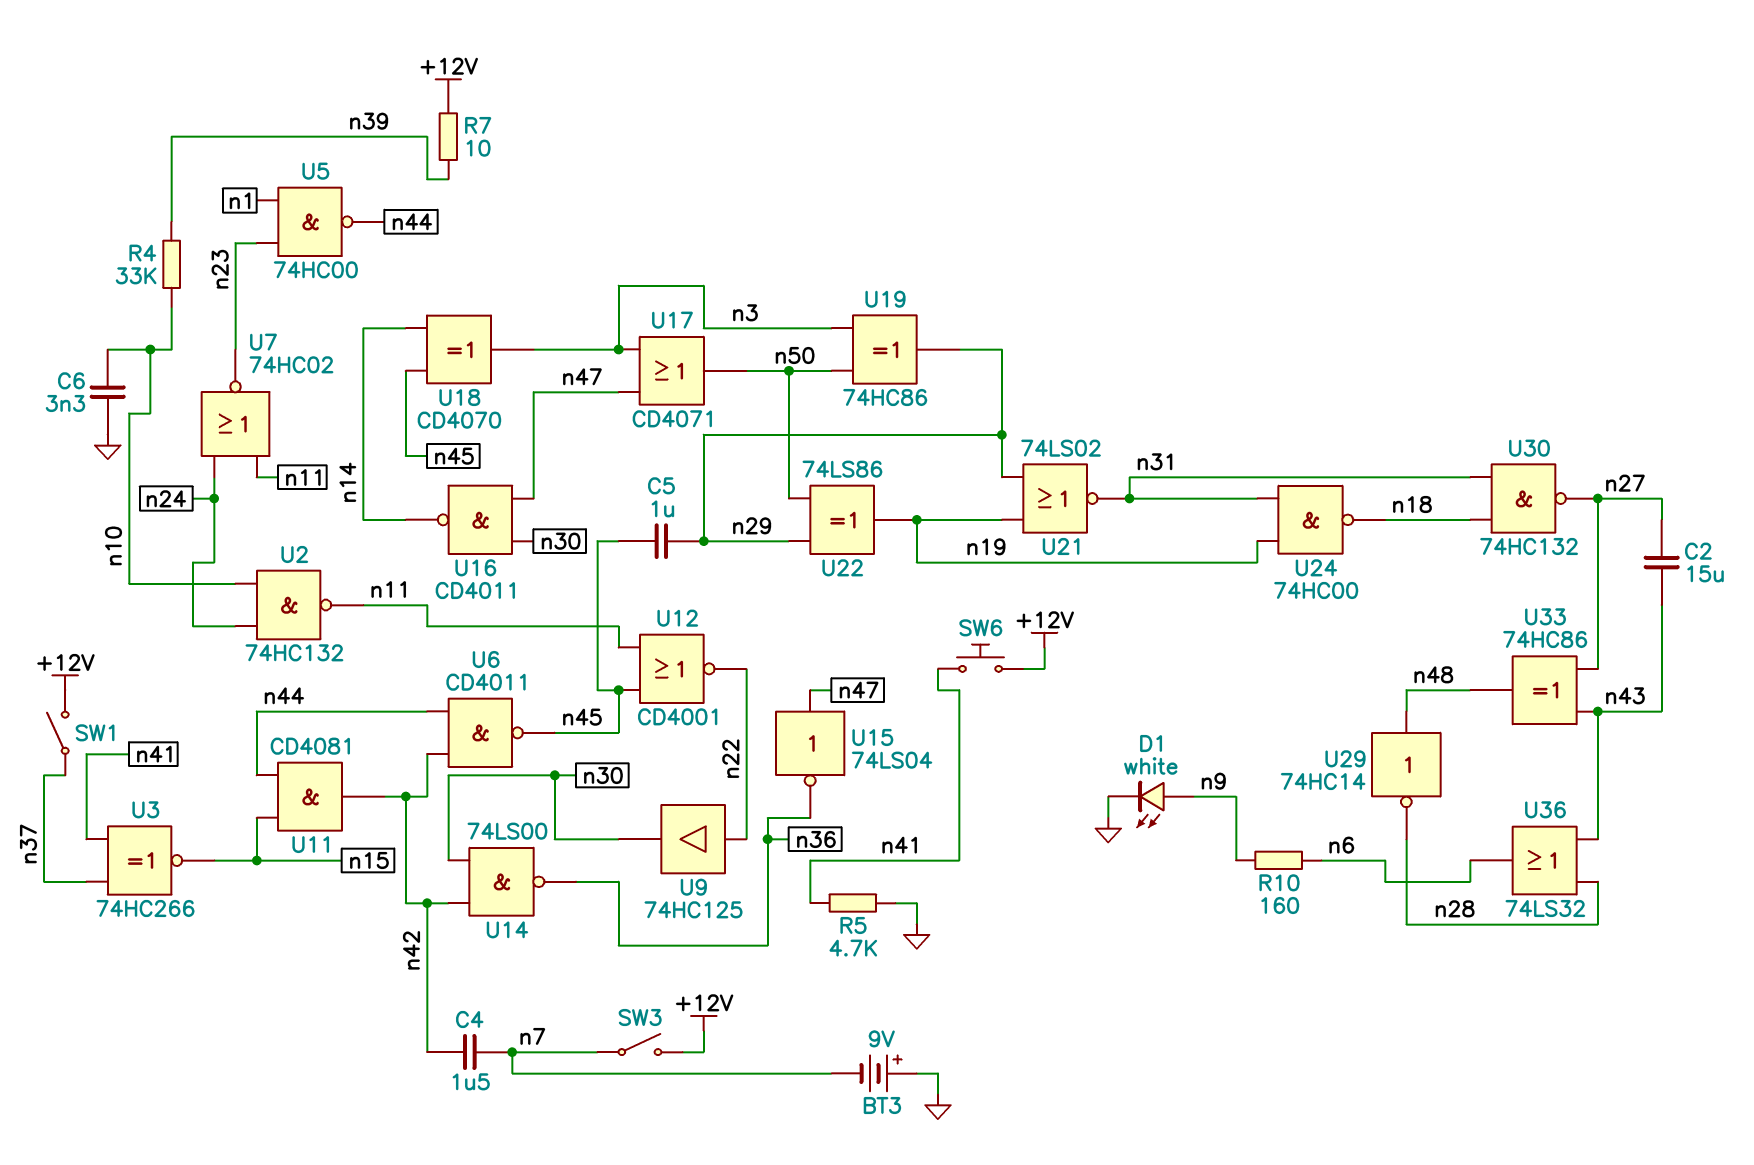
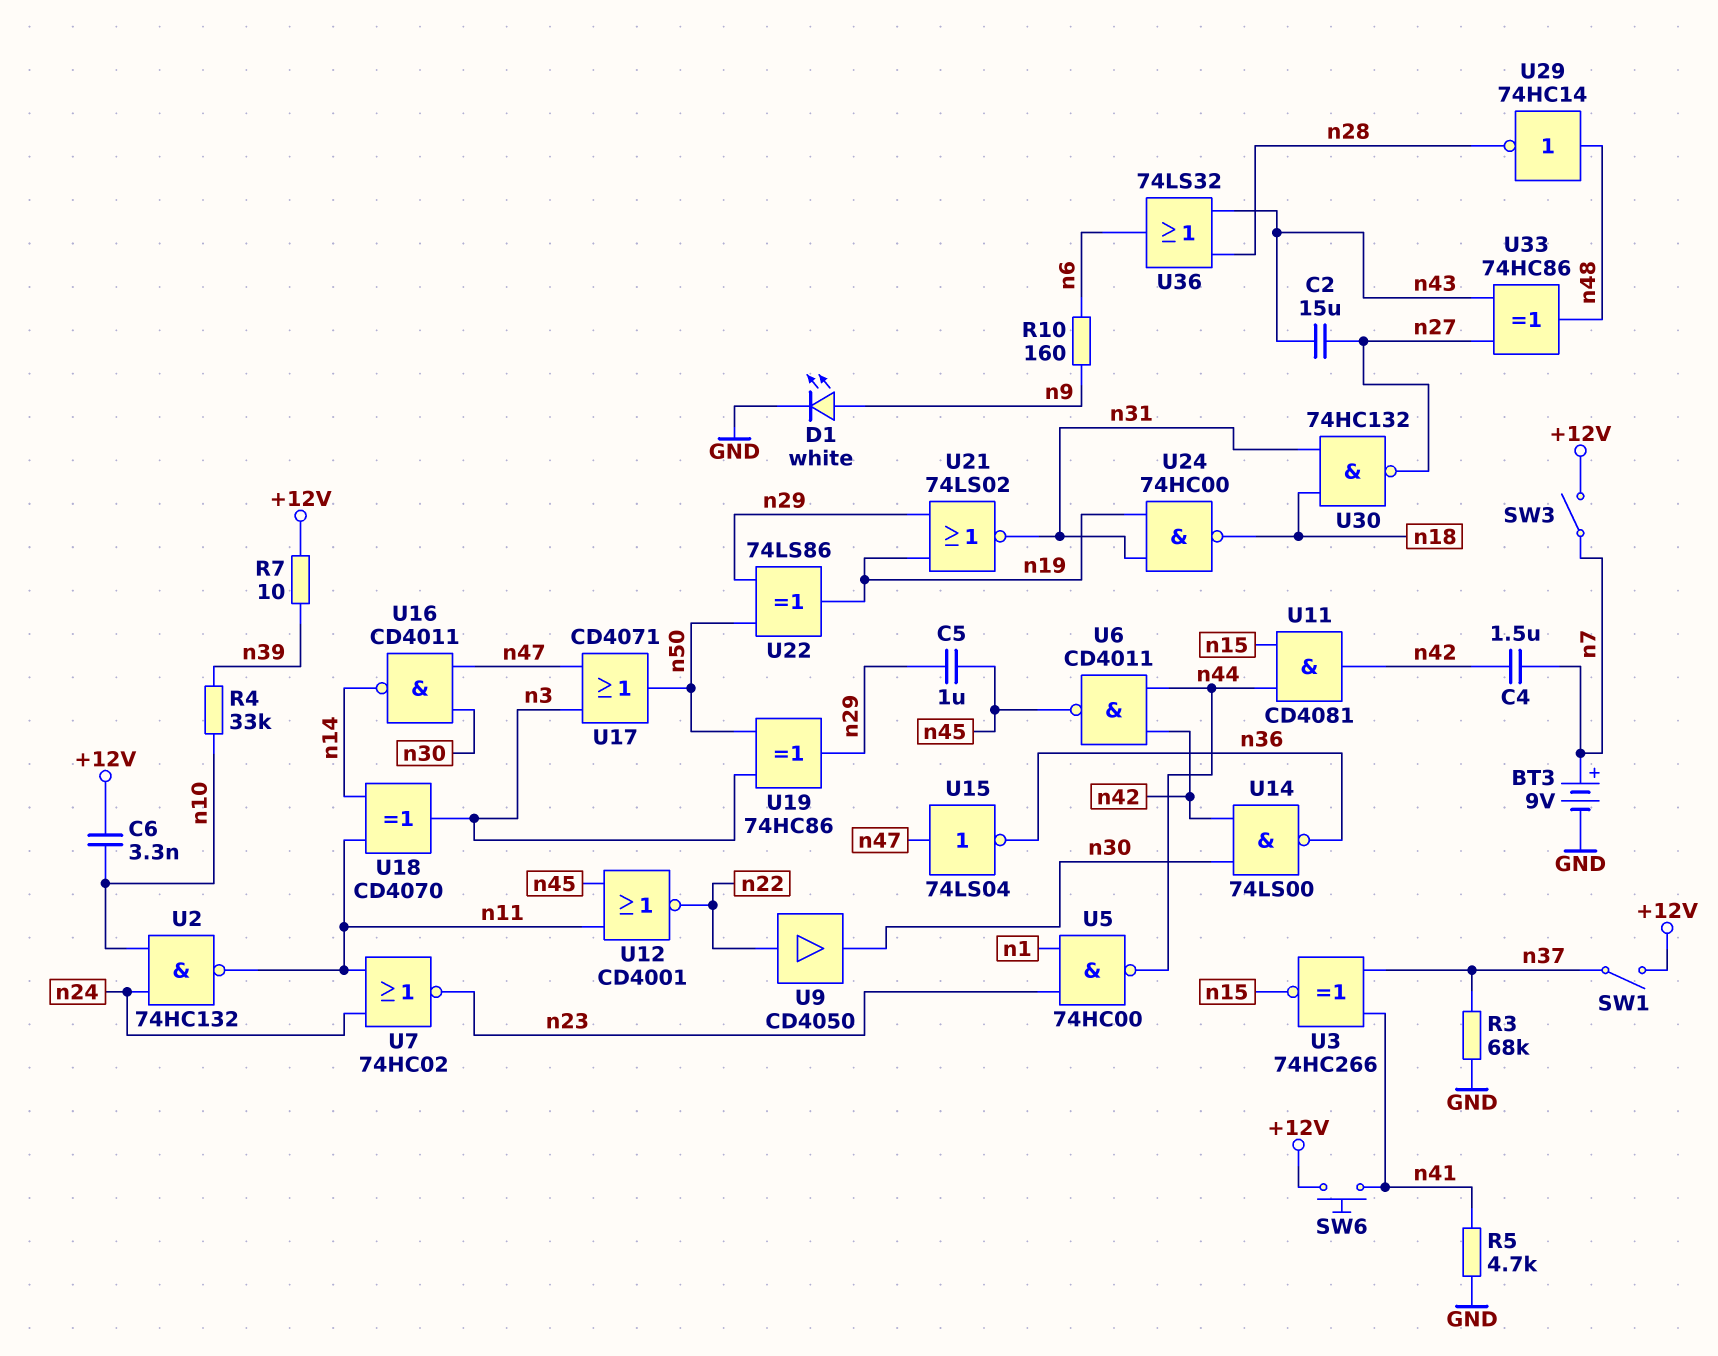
BT3: 9V (plus GND, minus n7) -> 9V (plus n7, minus GND)
C6: 3.3nF (GND, n10) -> 3.3nF (+12V, n10)
R3: none -> 68k (GND, n37)
U9: buffer 74HC125 (in n22, out n30) -> buffer CD4050 (in n22, out n30)
U18: XOR CD4070 (in n14, in n45, out n3) -> XOR CD4070 (in n11, in n14, out n3)

